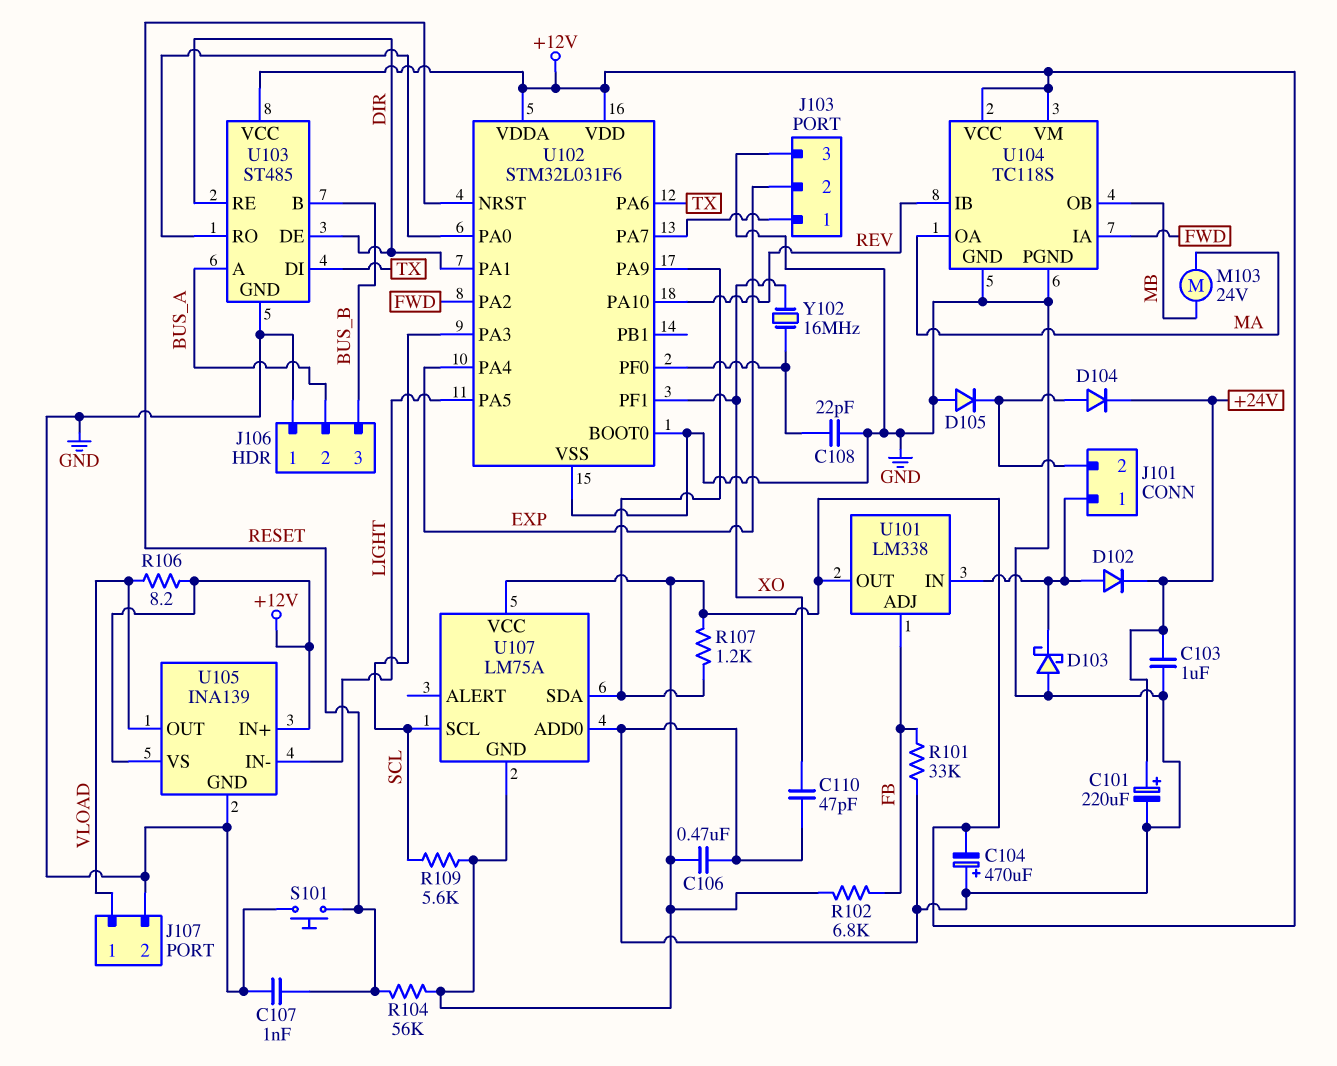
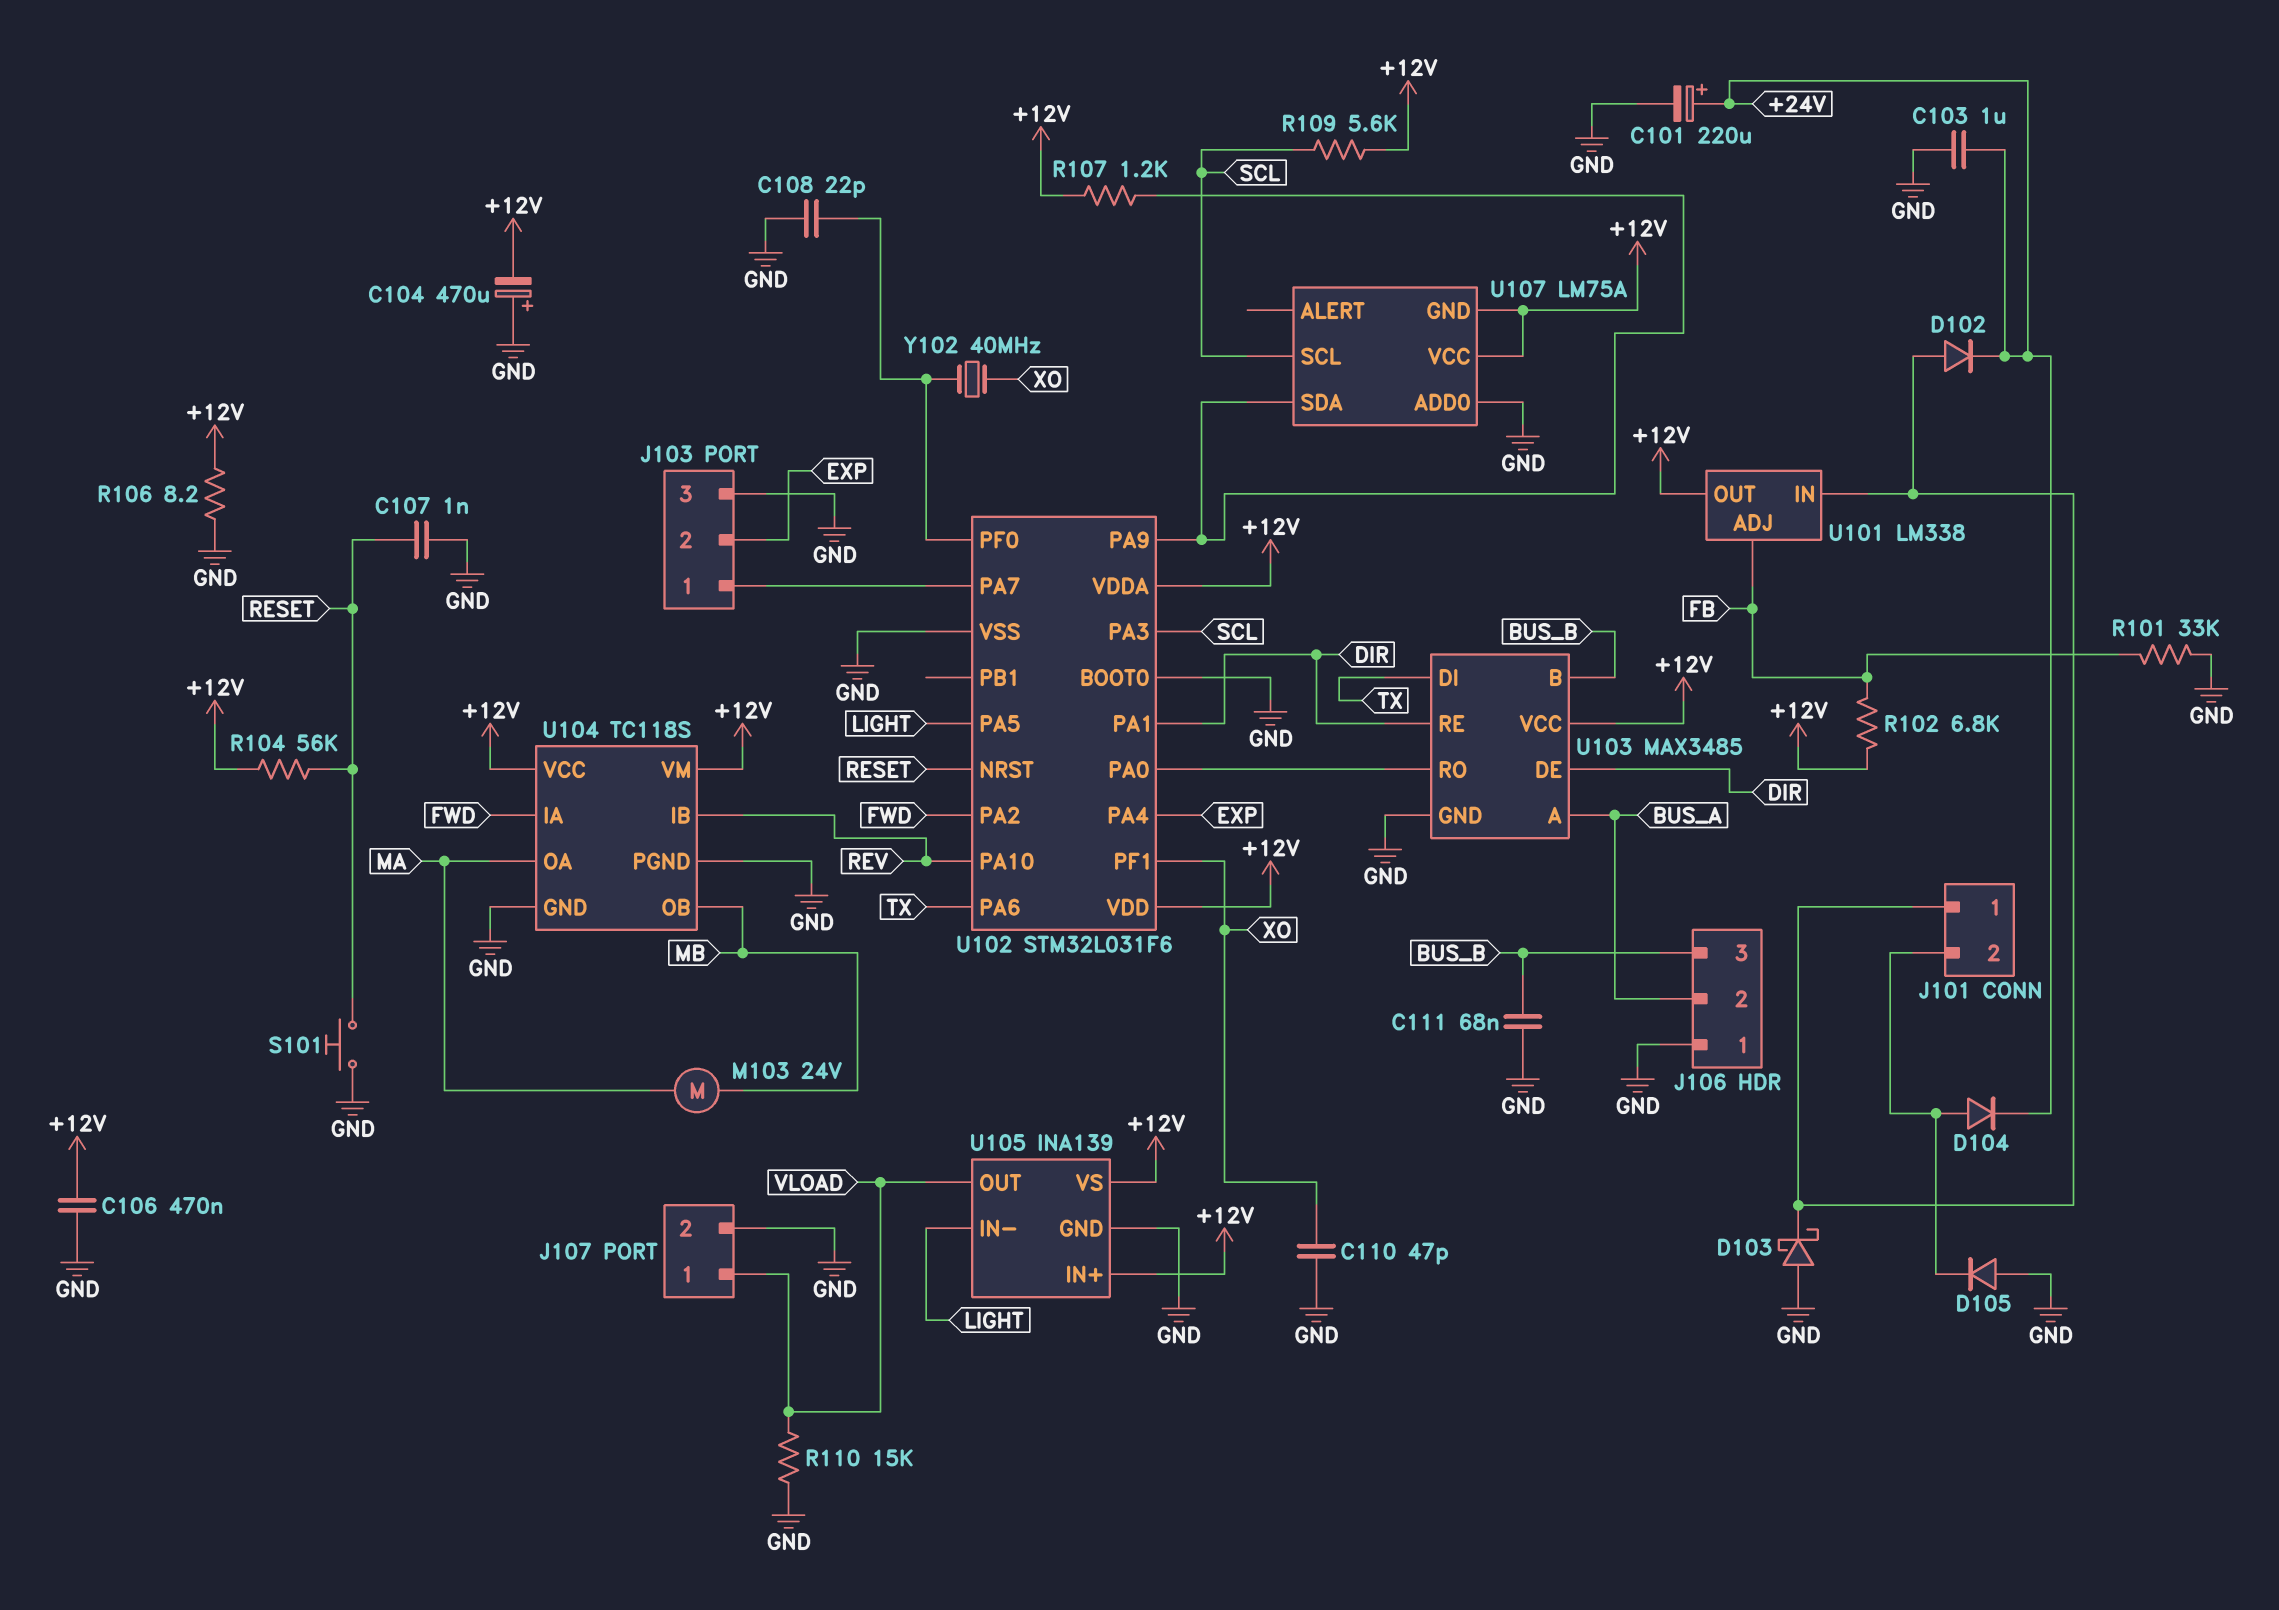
C111: none -> 68nF (BUS_B, GND)
R106: 8.2 (+12V, VLOAD) -> 8.2 (+12V, GND)
R110: none -> 15k (GND, VLOAD)
U103: ST485 -> MAX3485
Y102: 16MHz (U102/PF0, XO) -> 40MHz (U102/PF0, XO)

